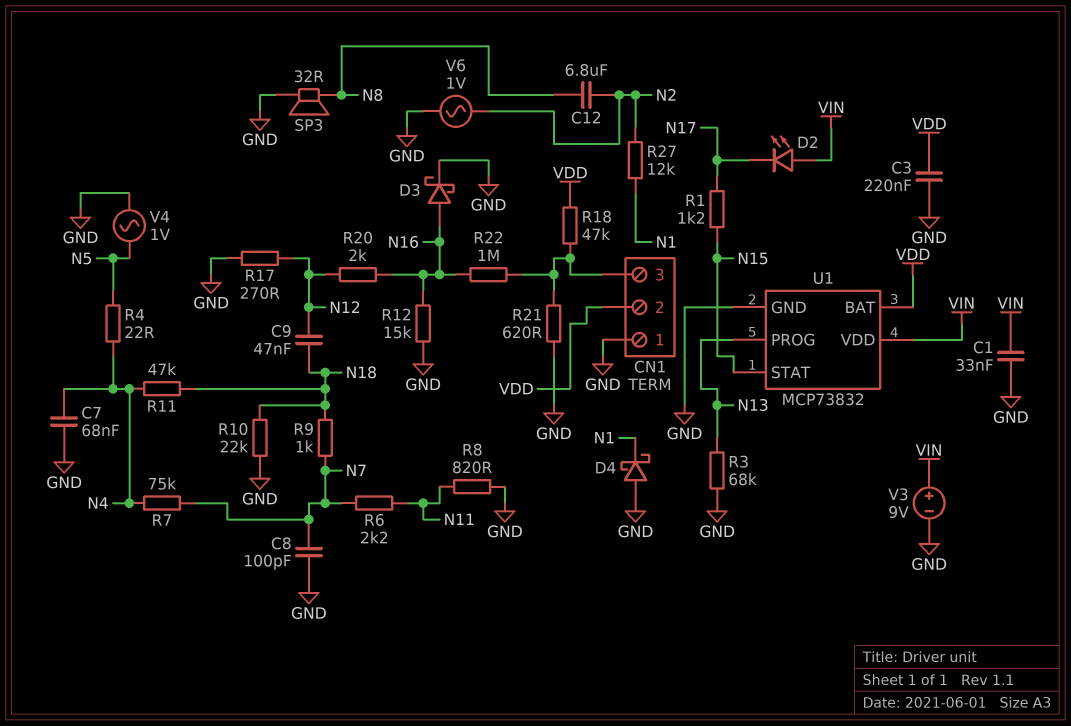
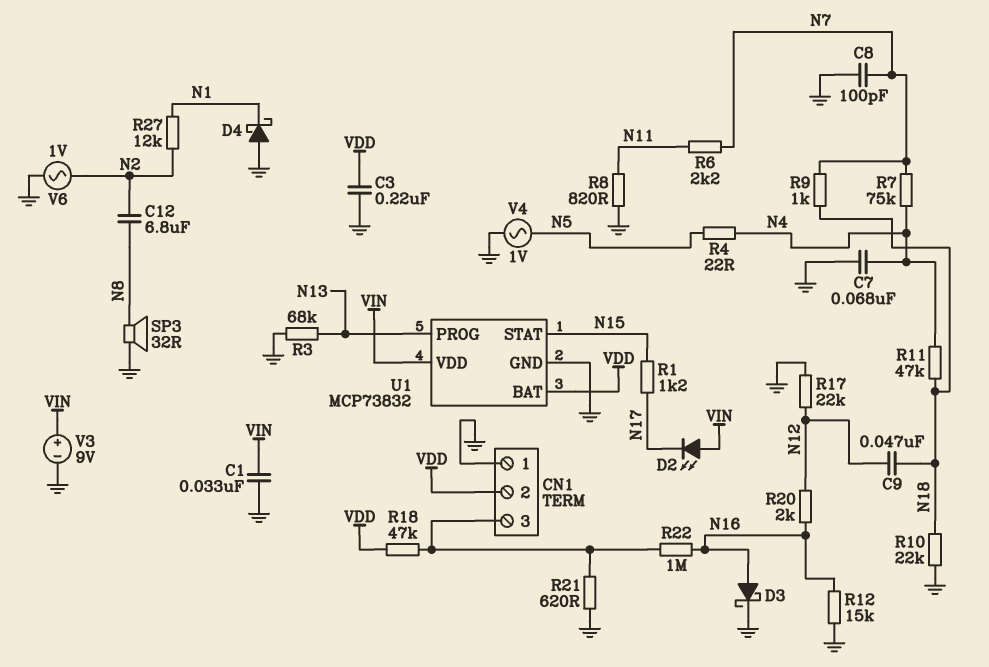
R17: 270 (GND, N12) -> 22k (GND, N12)

